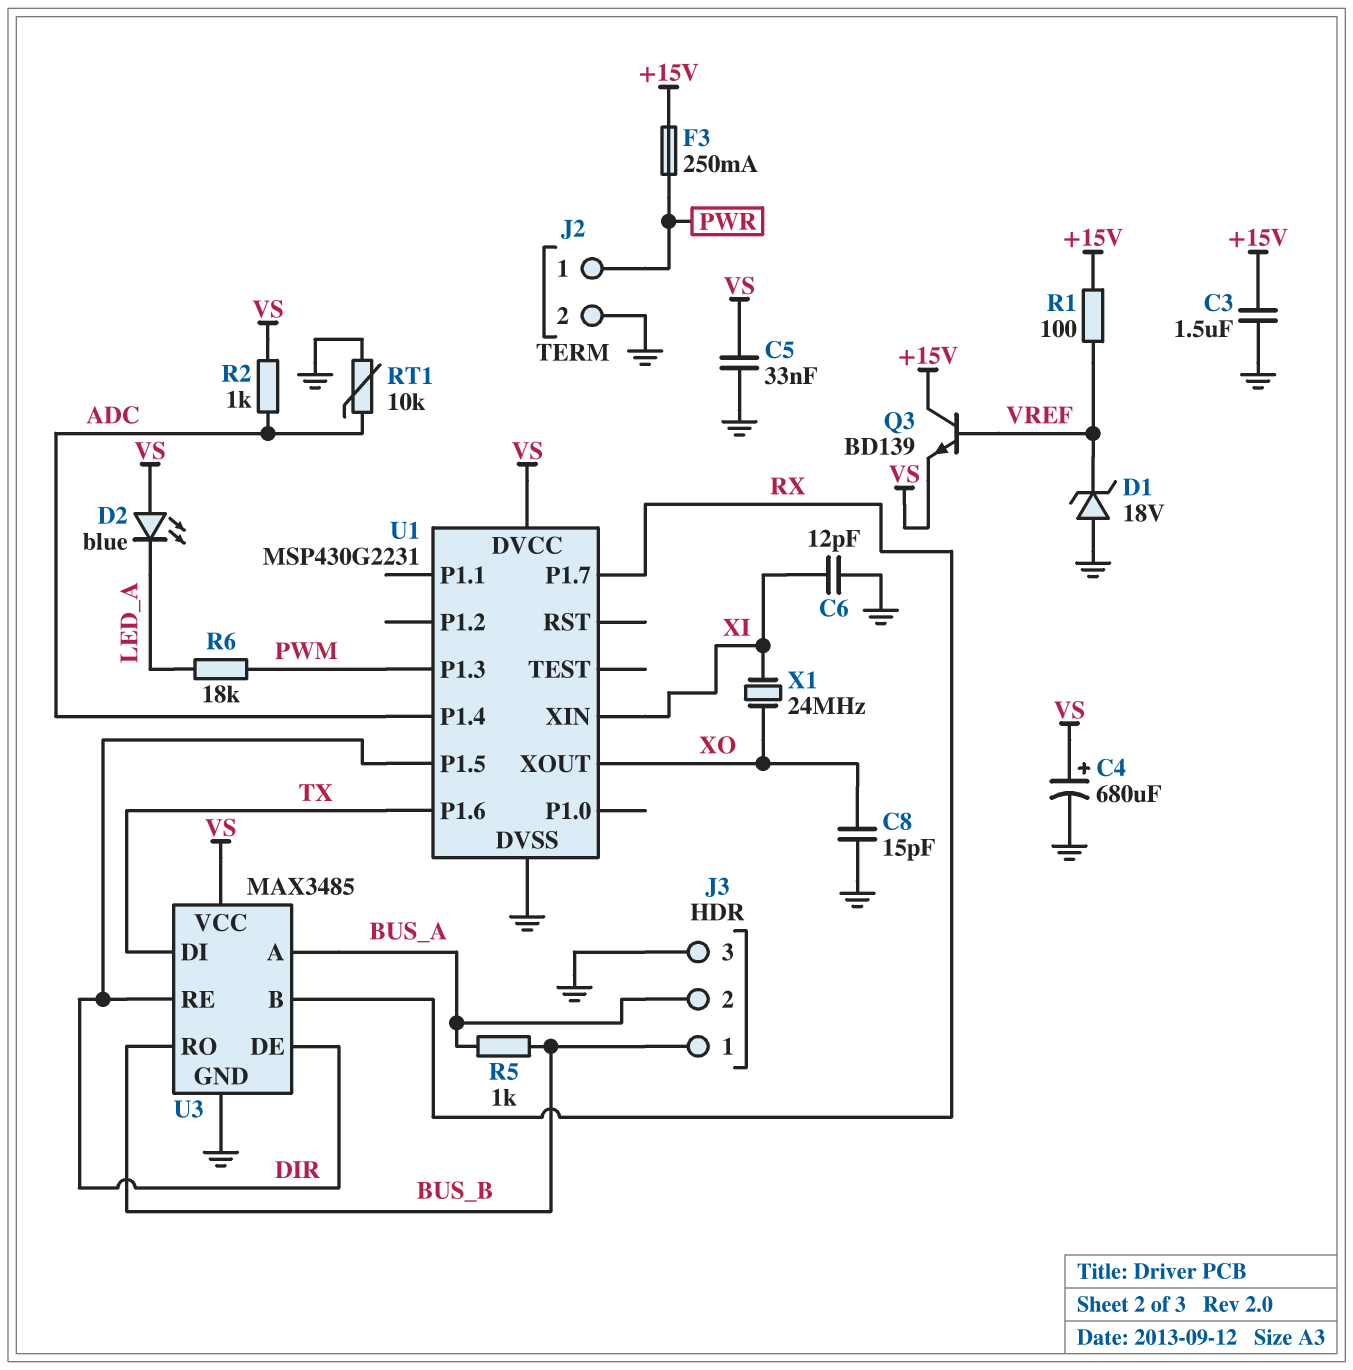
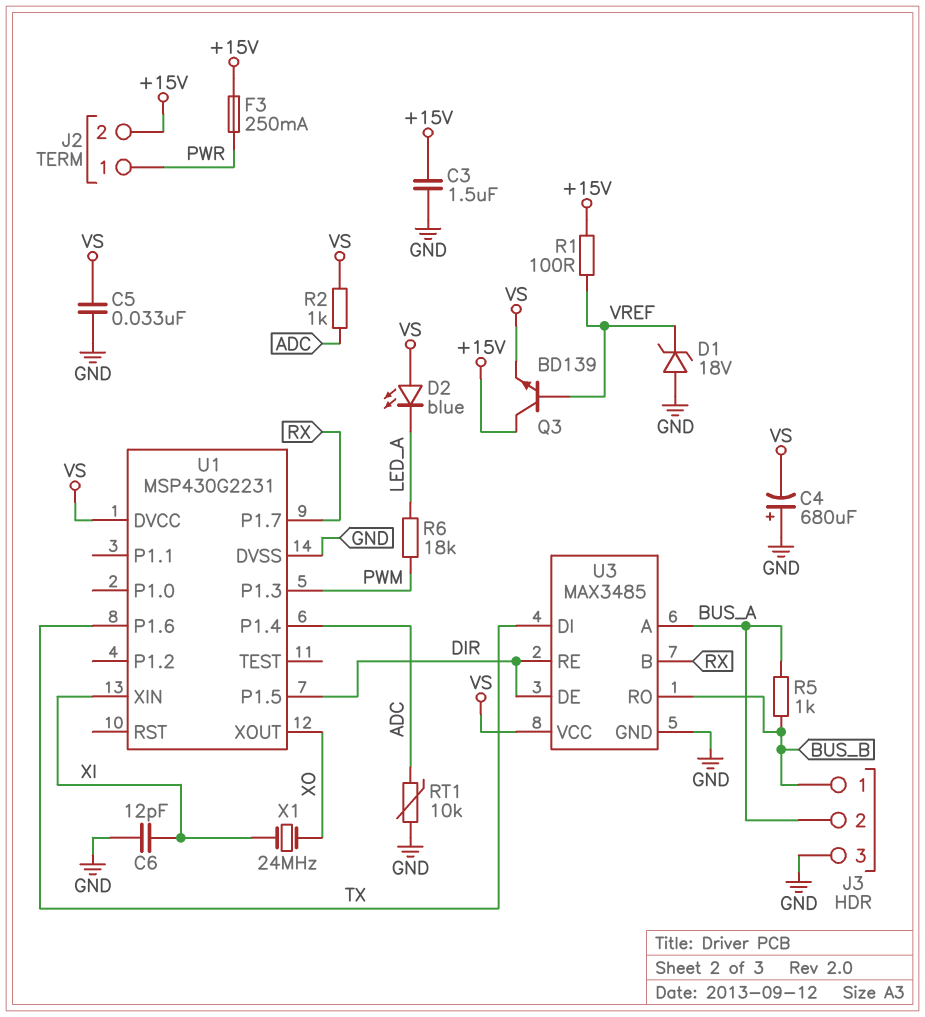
C4: 680uF (plus VS, minus GND) -> 680uF (plus GND, minus VS)
C8: 15pF (GND, XO) -> none
J2 pin 2: GND -> +15V

